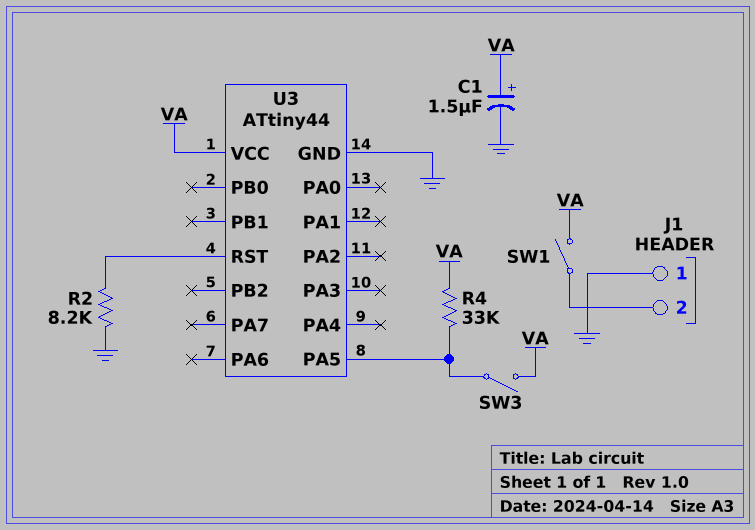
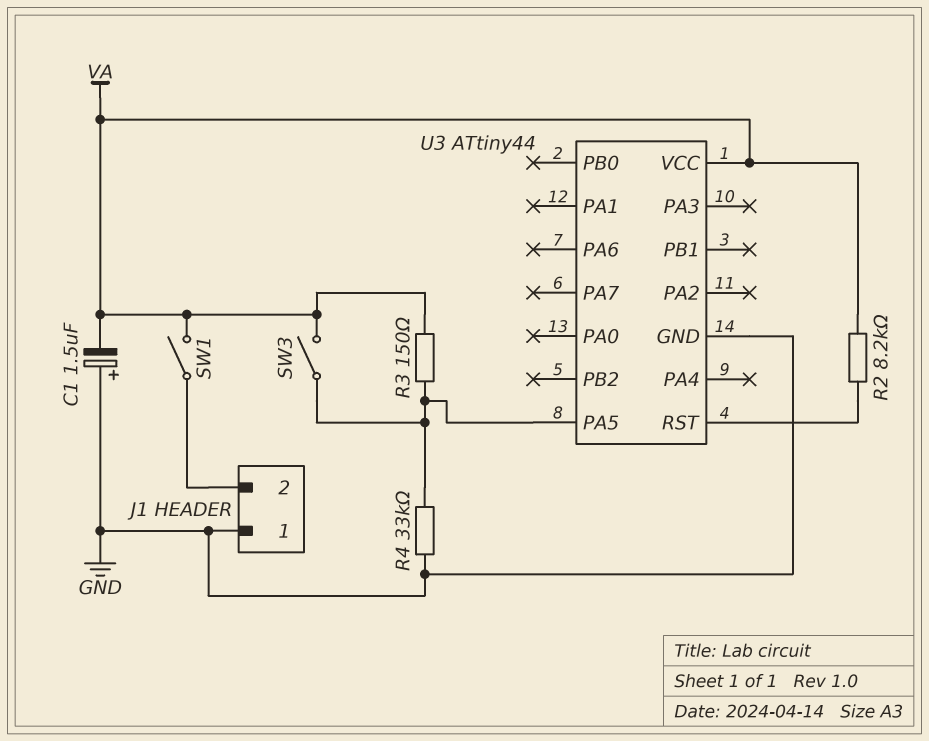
C1: 1.5uF (plus VA, minus GND) -> 1.5uF (plus GND, minus VA)
R2: 8.2k (GND, U3/RST) -> 8.2k (U3/RST, VA)
R3: none -> 150 (U3/PA5, VA)
R4: 33k (U3/PA5, VA) -> 33k (GND, U3/PA5)

